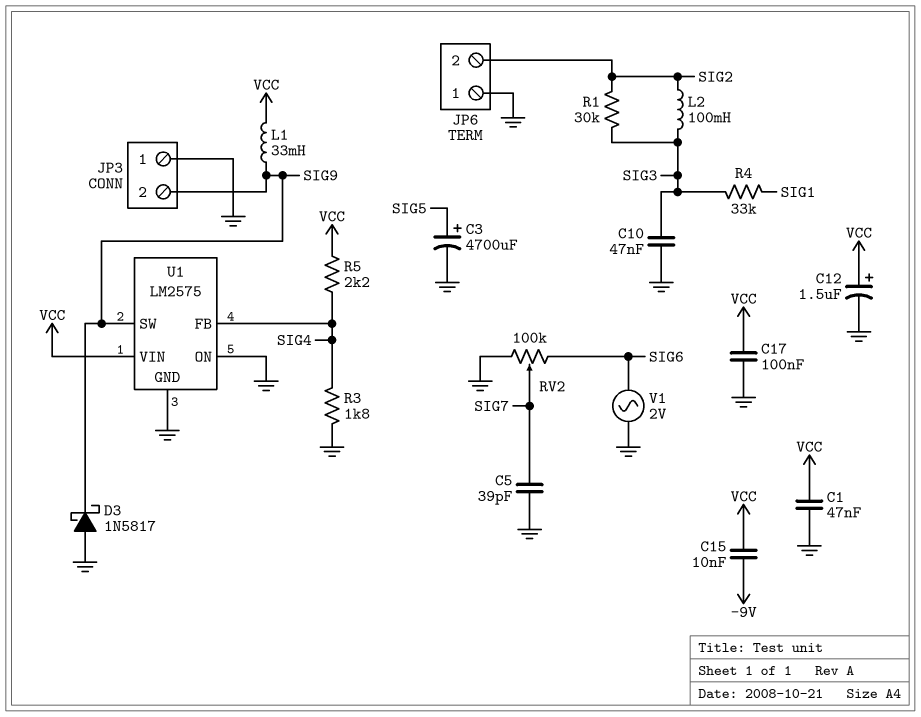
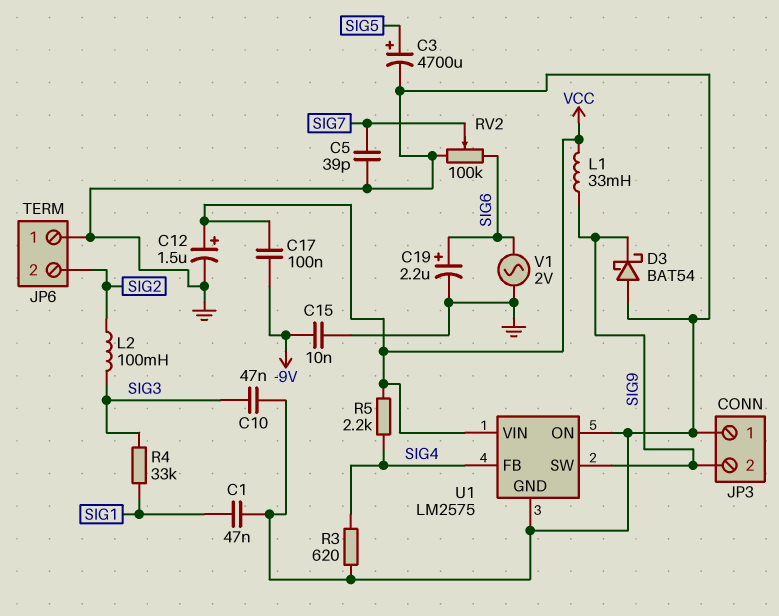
C1: 47nF (GND, VCC) -> 47nF (GND, SIG1)
C15: 10nF (-9V, VCC) -> 10nF (-9V, GND)
C17: 100nF (GND, VCC) -> 100nF (-9V, VCC)
C19: none -> 2.2uF (plus SIG6, minus GND)
D3: schottky 1N5817 (A GND, K SIG9) -> schottky BAT54 (A GND, K SIG9)
R1: 30k (SIG2, SIG3) -> none
R3: 1.8k (GND, SIG4) -> 620 (GND, SIG4)

